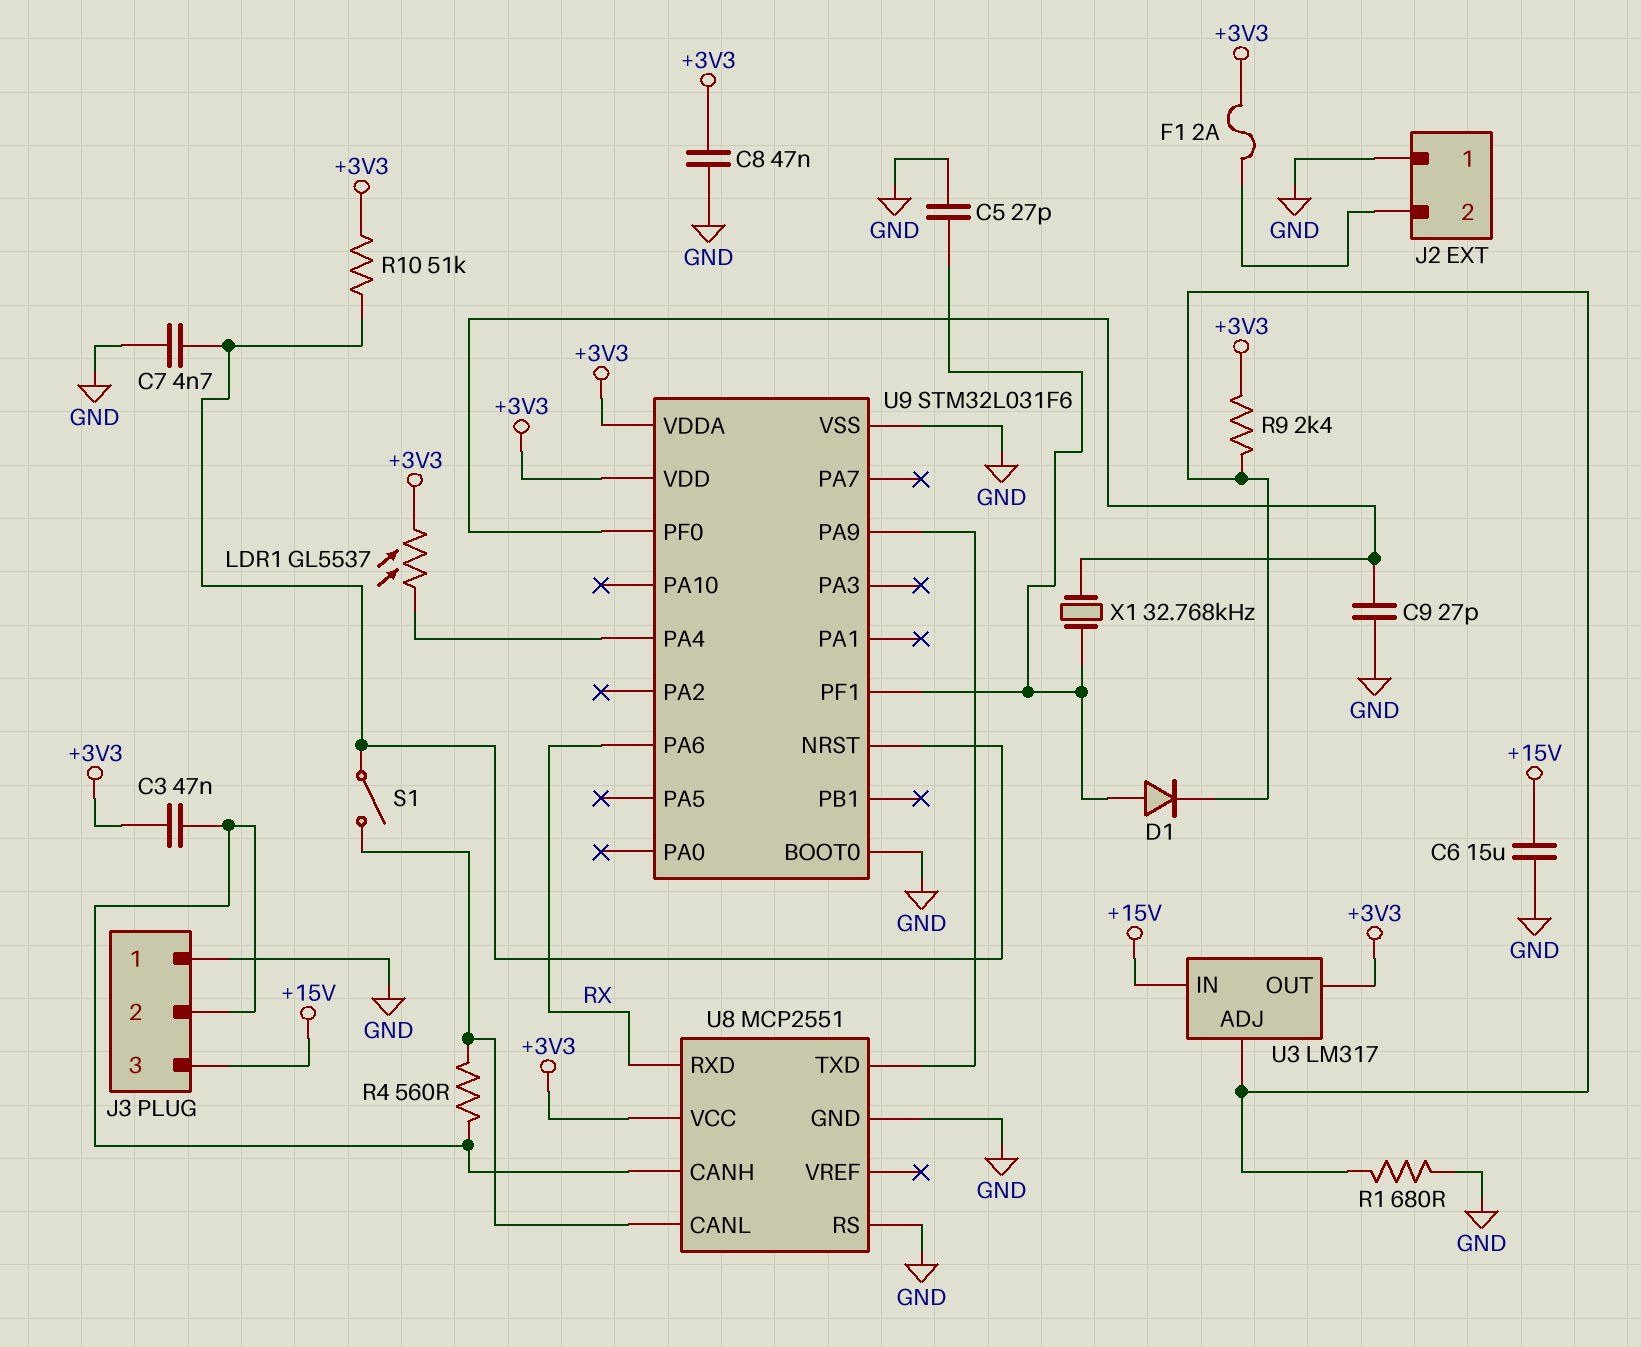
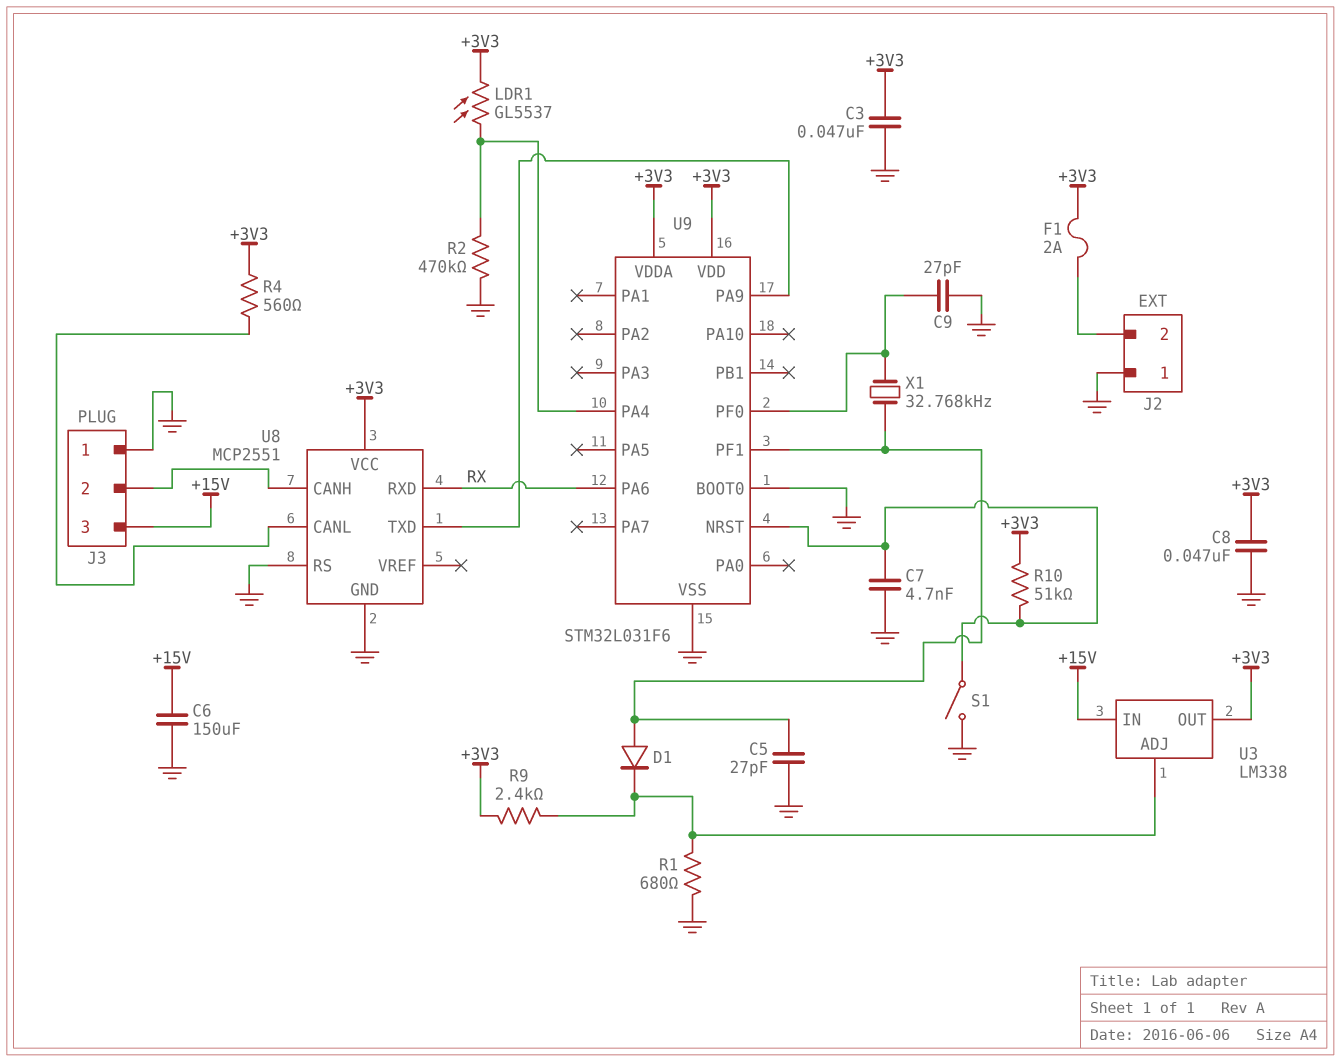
C3: 47nF (+3V3, J3/2) -> 47nF (+3V3, GND)
C6: 15uF (+15V, GND) -> 150uF (+15V, GND)
R2: none -> 470k (GND, U9/PA4)
R4: 560 (J3/2, U8/CANL) -> 560 (+3V3, U8/CANL)
S1: switch (U8/CANL, U9/NRST) -> switch (GND, U9/NRST)
U3: LM317 -> LM338

